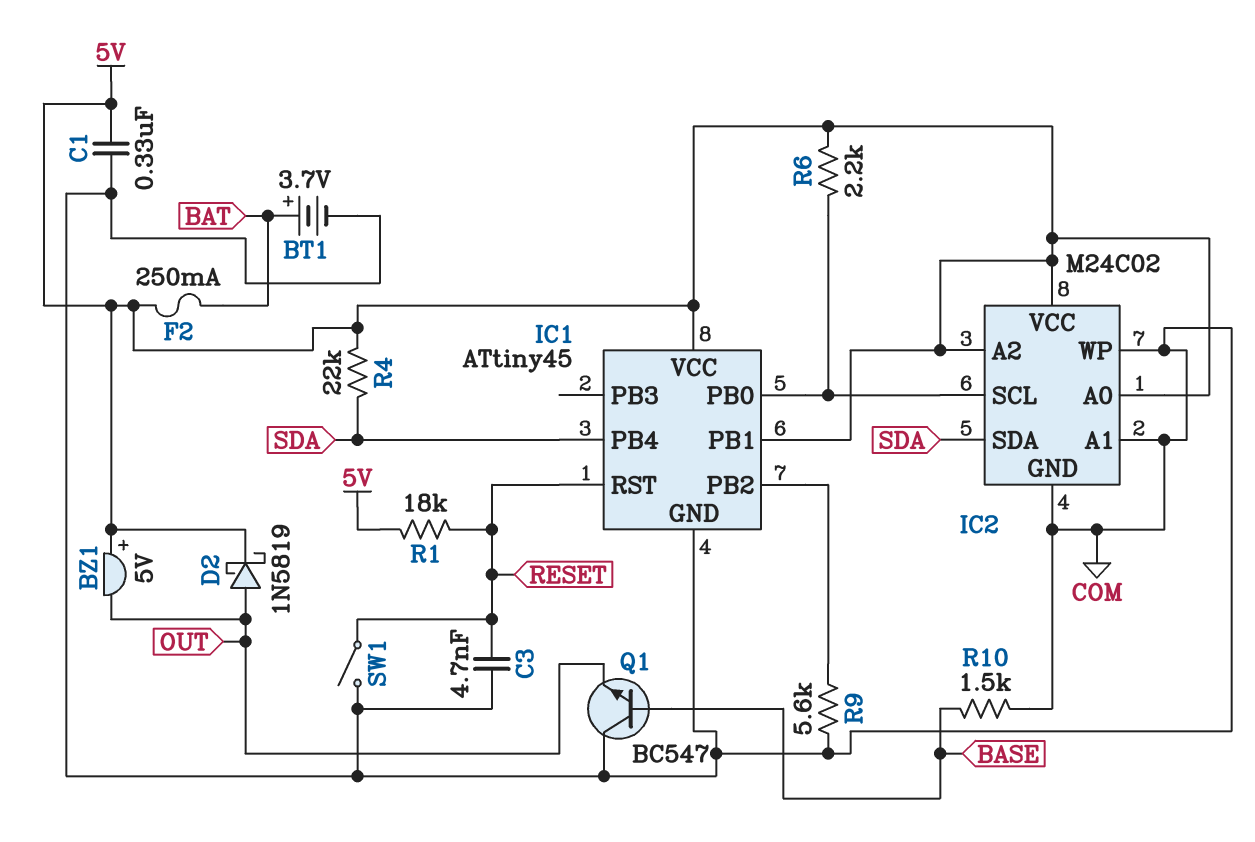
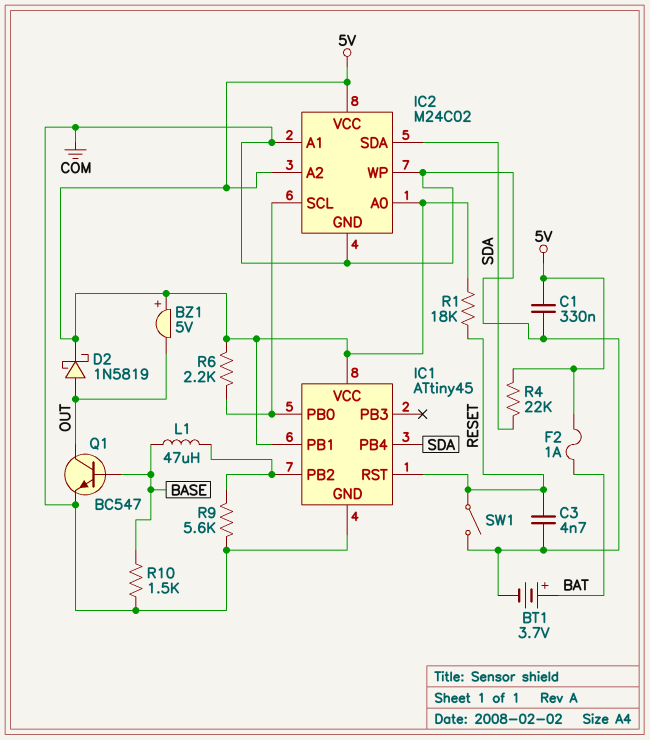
F2: 250mA (5V, BAT) -> 1A (5V, BAT)
L1: none -> 47uH (BASE, IC1/PB2)
Q1: NPN BC547 (B BASE, C COM, E OUT) -> NPN BC547 (B BASE, C OUT, E COM)

